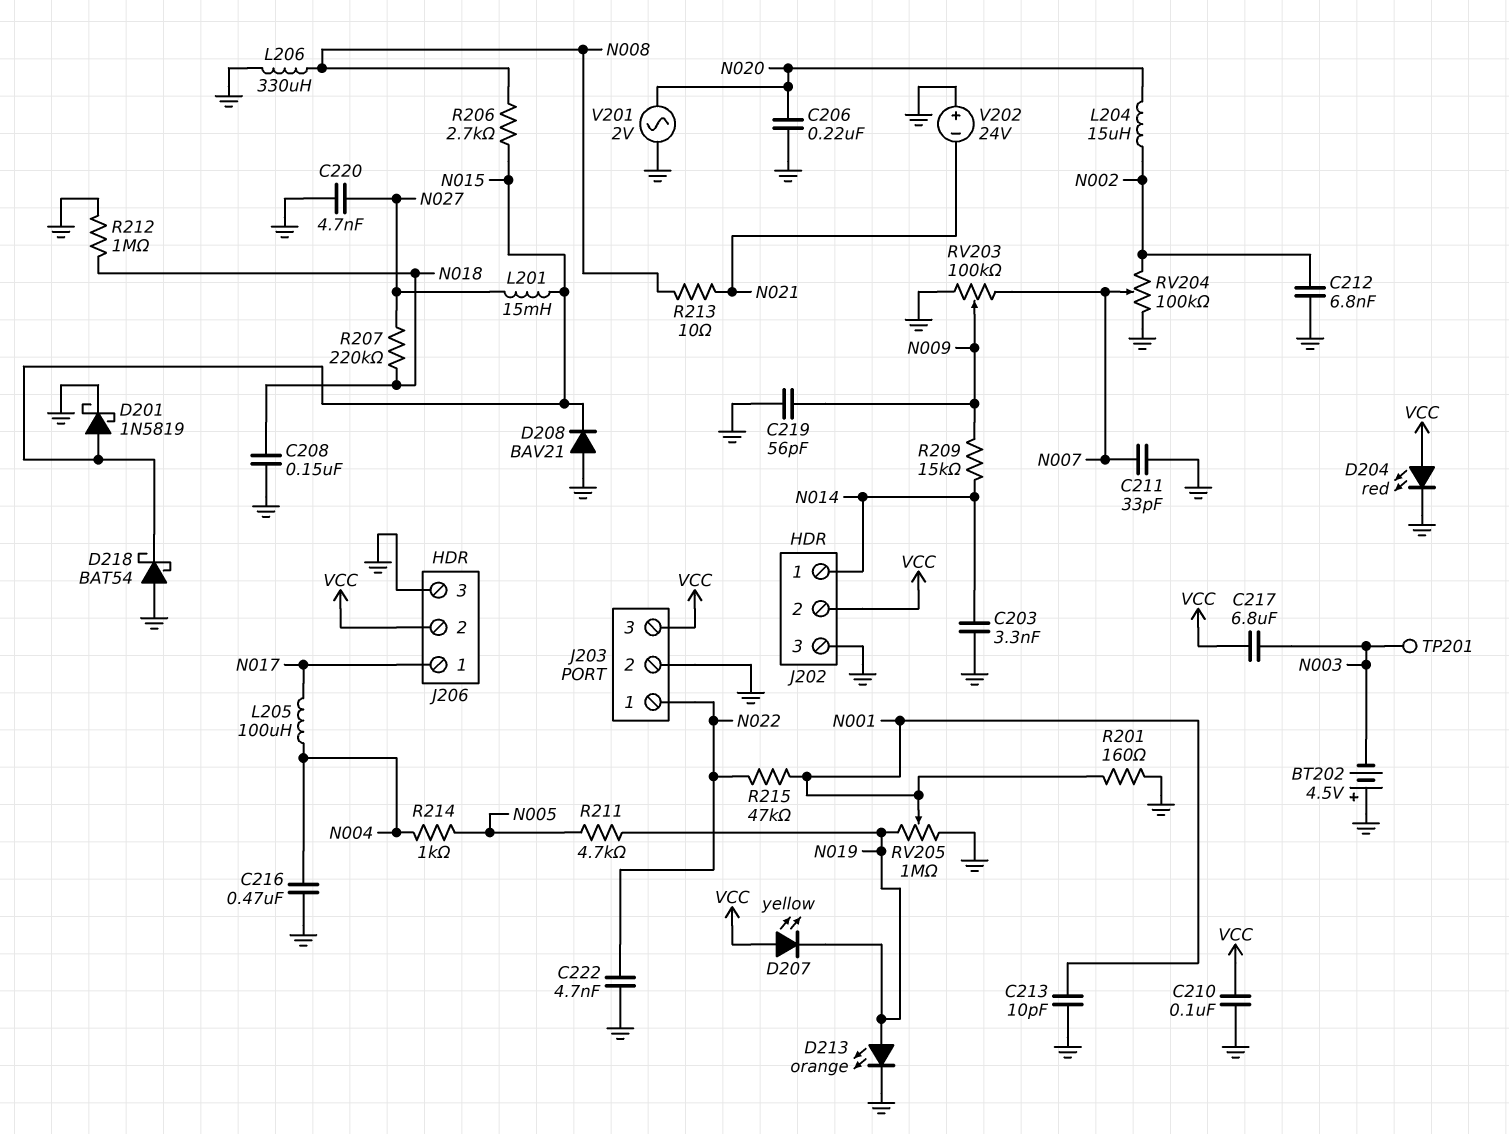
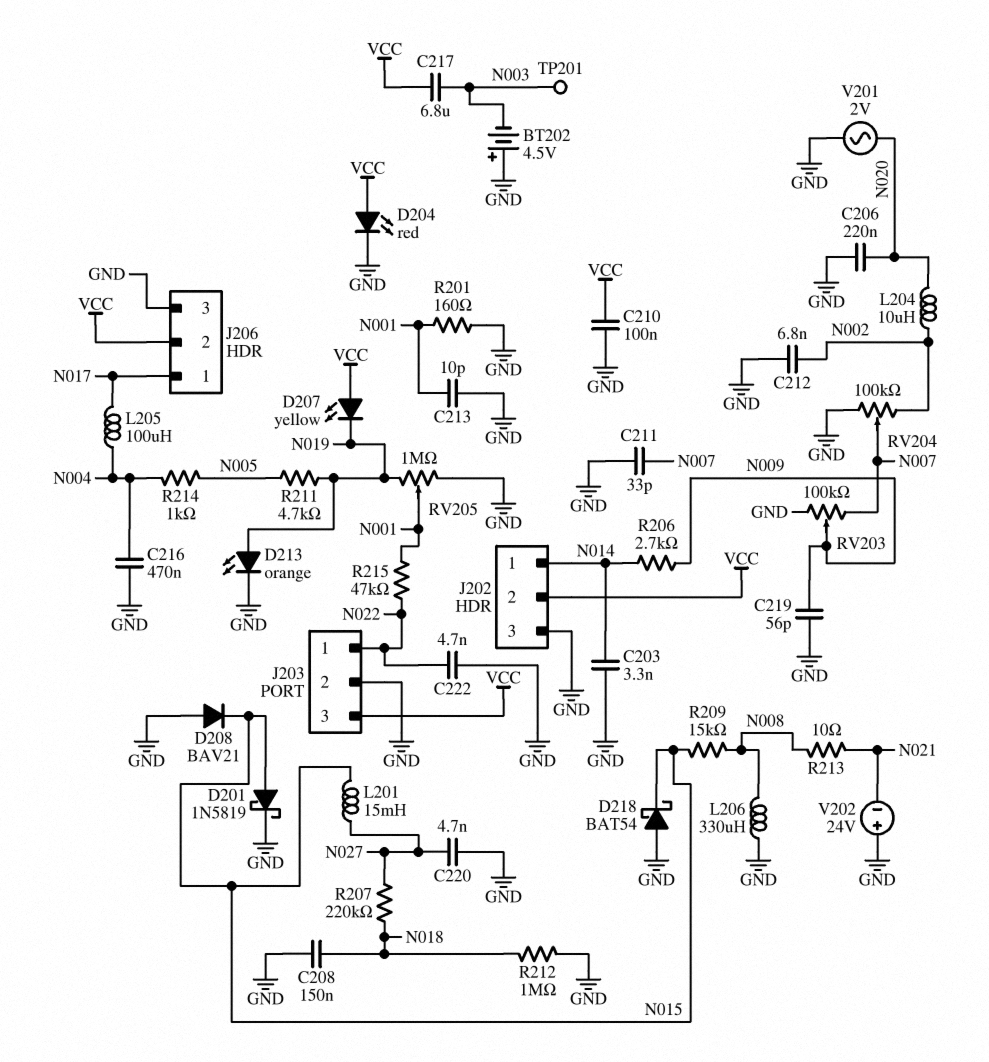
L204: 15uH (N002, N020) -> 10uH (N002, N020)
R206: 2.7k (N008, N015) -> 2.7k (N009, N014)
R209: 15k (N009, N014) -> 15k (N008, N015)

